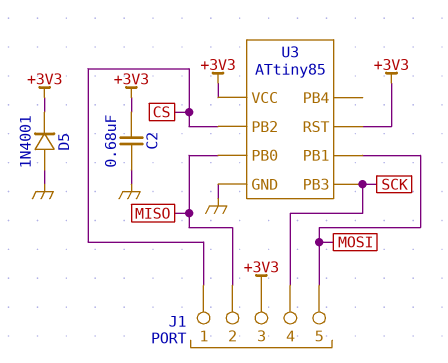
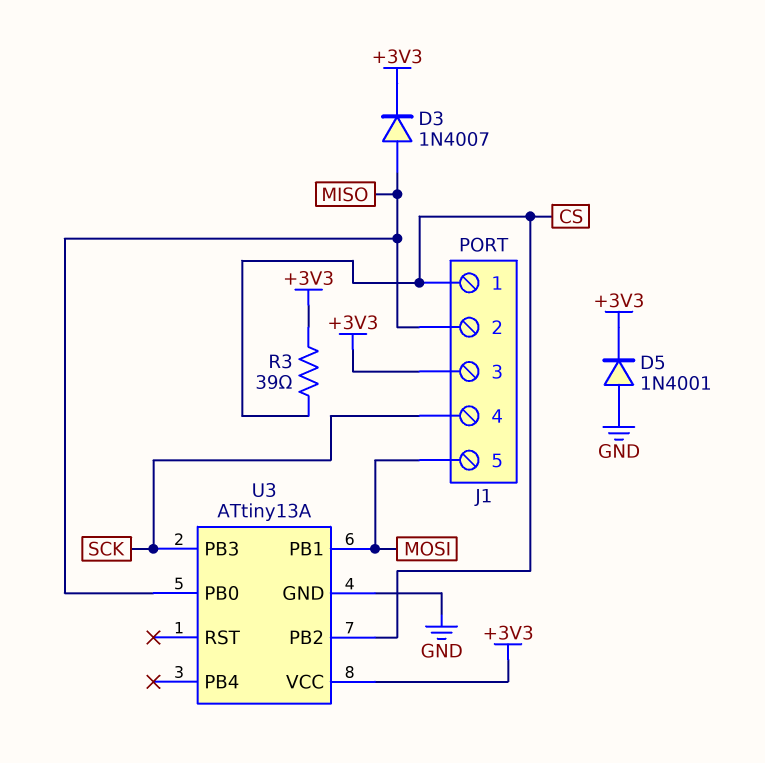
C2: 680nF (+3V3, GND) -> none
D3: none -> diode 1N4007 (A MISO, K +3V3)
R3: none -> 39 (+3V3, CS)
U3: ATtiny85 -> ATtiny13A
U3 pin RST: +3V3 -> none

